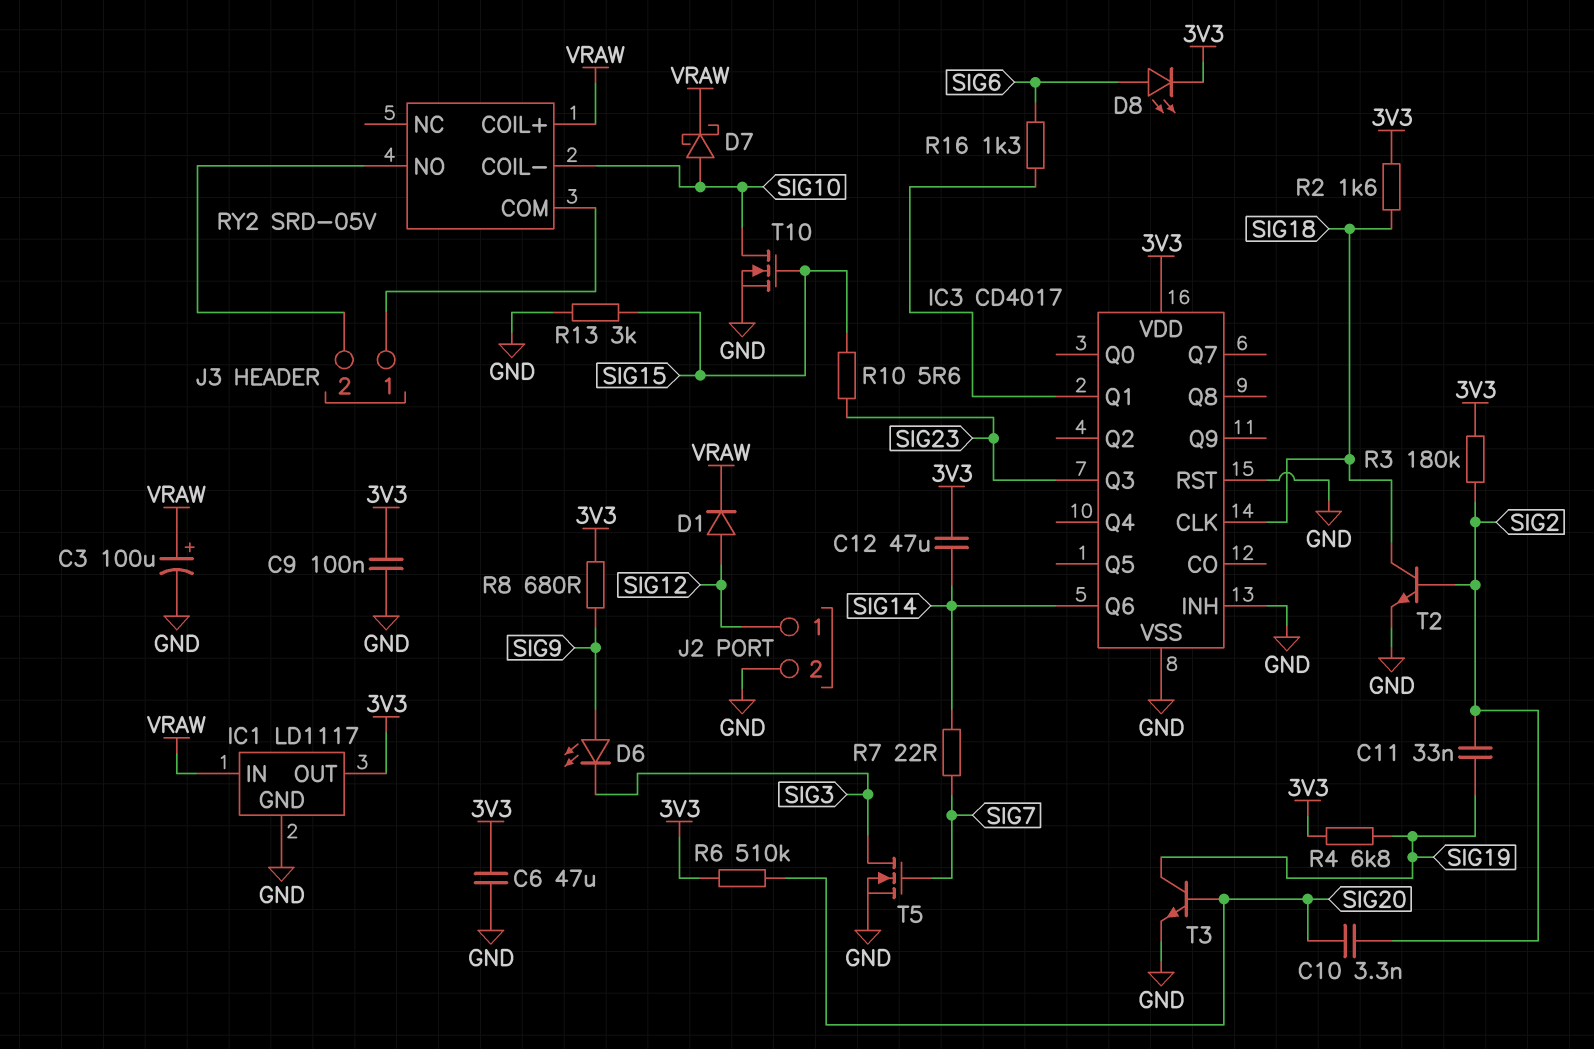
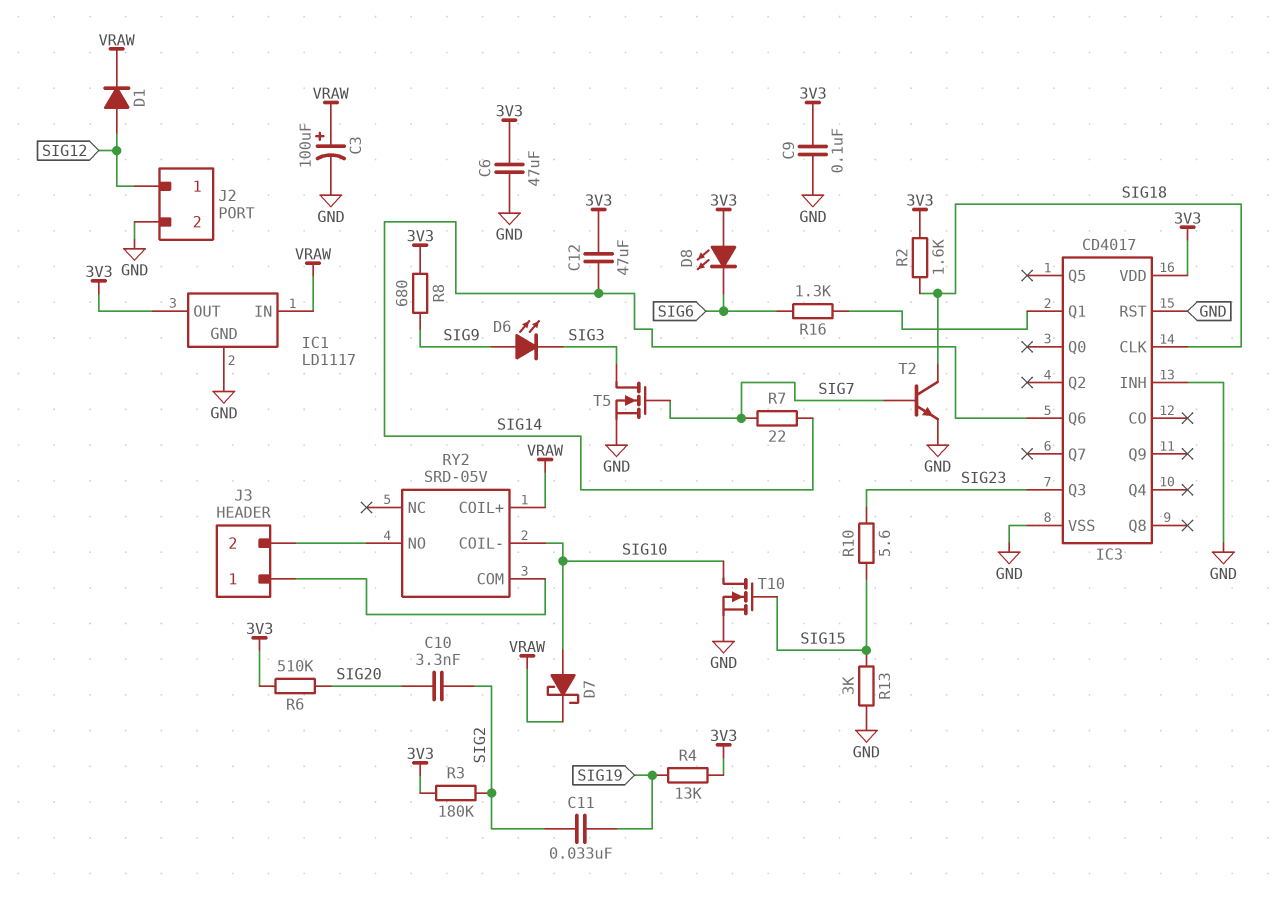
D8: LED (A SIG6, K 3V3) -> LED (A 3V3, K SIG6)
R4: 6.8k (3V3, SIG19) -> 13k (3V3, SIG19)
T2: NPN (B SIG2, C SIG18, E GND) -> NPN (B SIG7, C SIG18, E GND)
T3: NPN (B SIG20, C SIG19, E GND) -> none

